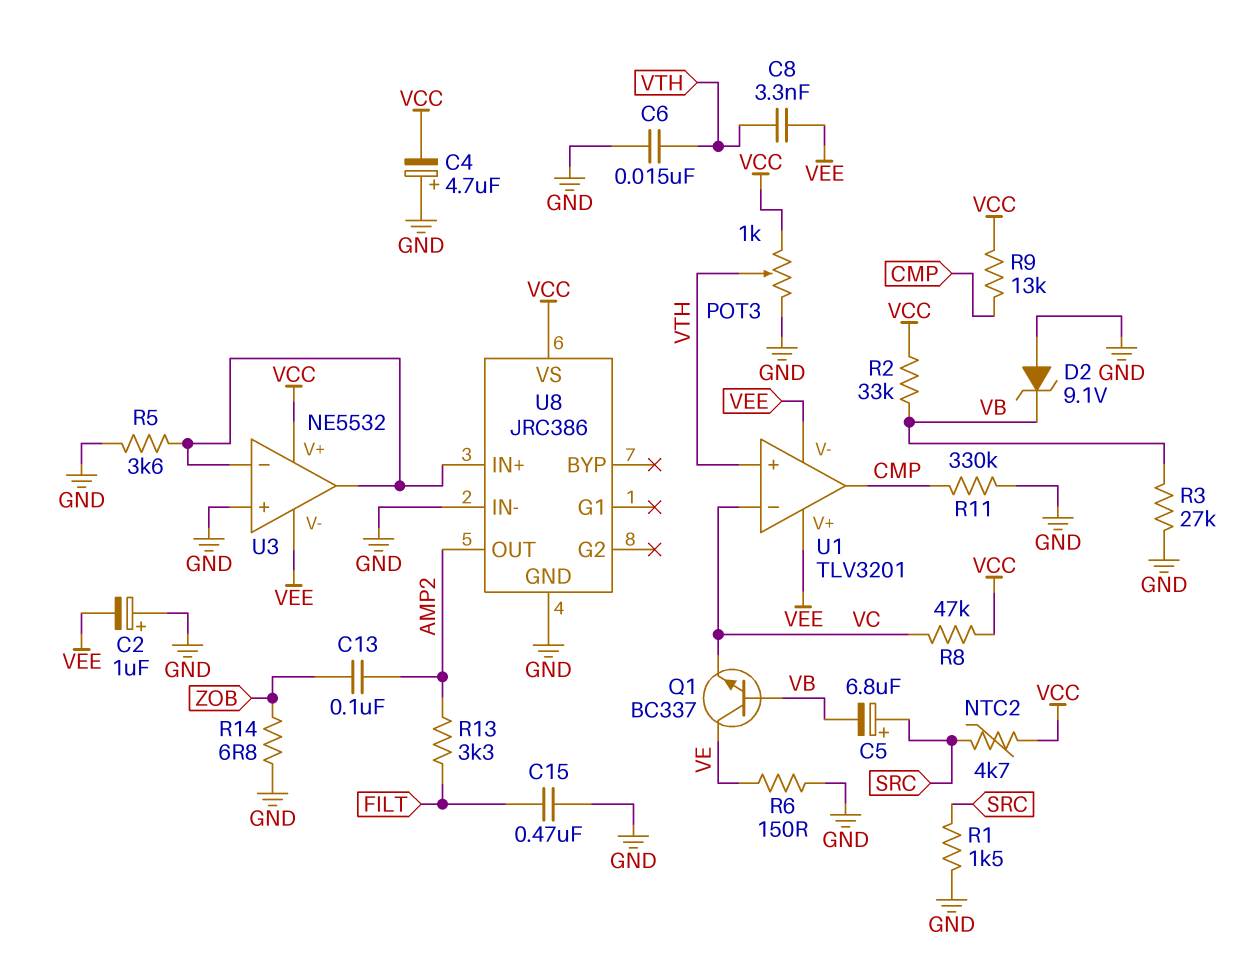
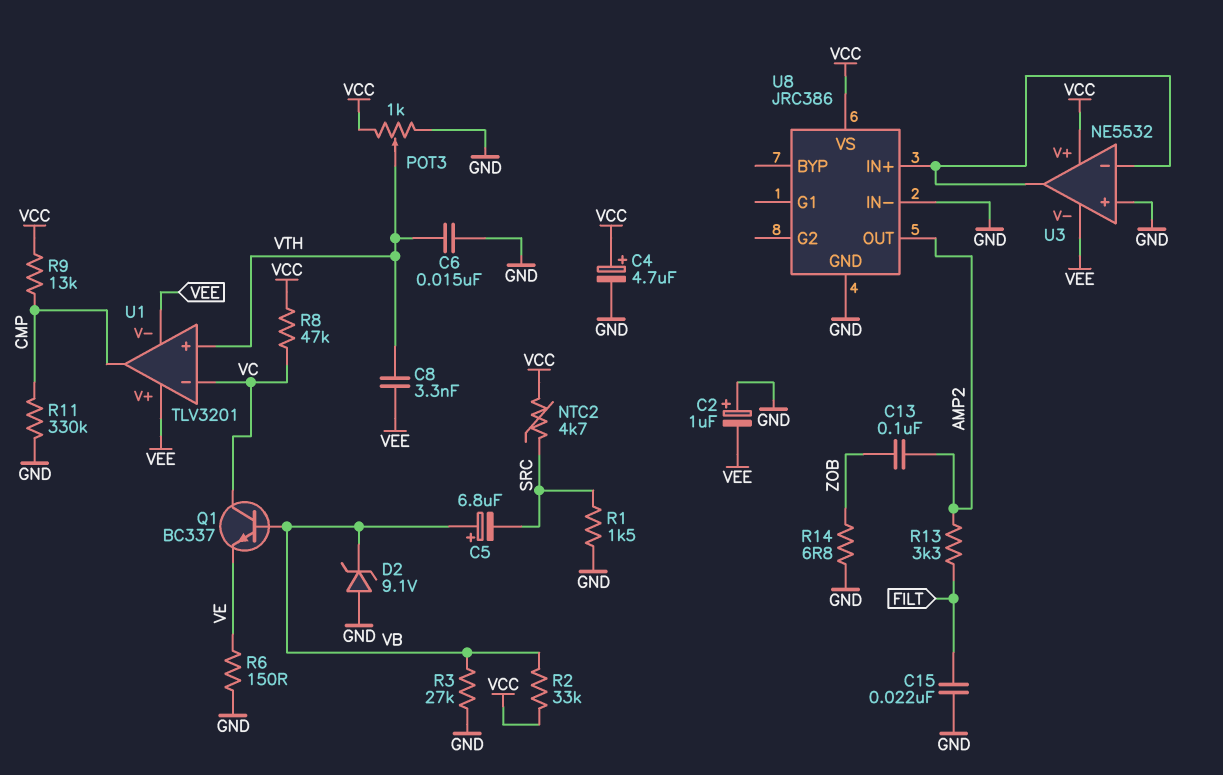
C4: 4.7uF (plus GND, minus VCC) -> 4.7uF (plus VCC, minus GND)
C5: 6.8uF (plus SRC, minus VB) -> 6.8uF (plus VB, minus SRC)
C15: 470nF (FILT, GND) -> 22nF (FILT, GND)
Q1: NPN BC337 (B VB, C VE, E VC) -> NPN BC337 (B VB, C VC, E VE)
R5: 3.6k (GND, U3/in-) -> none

